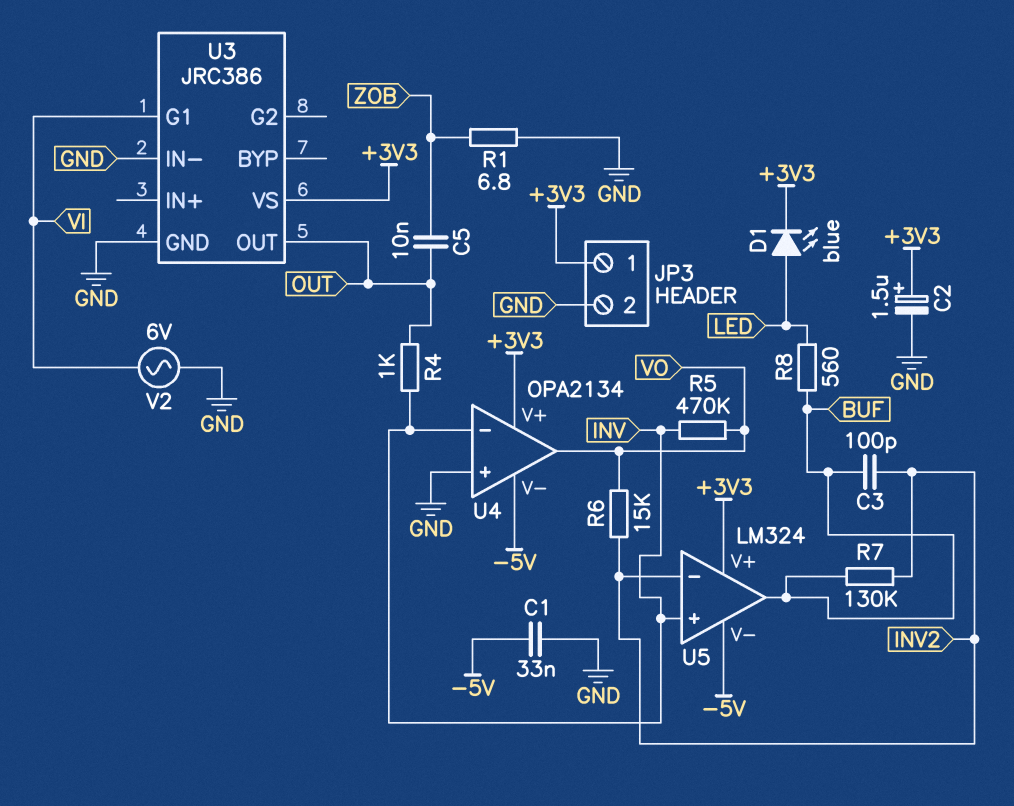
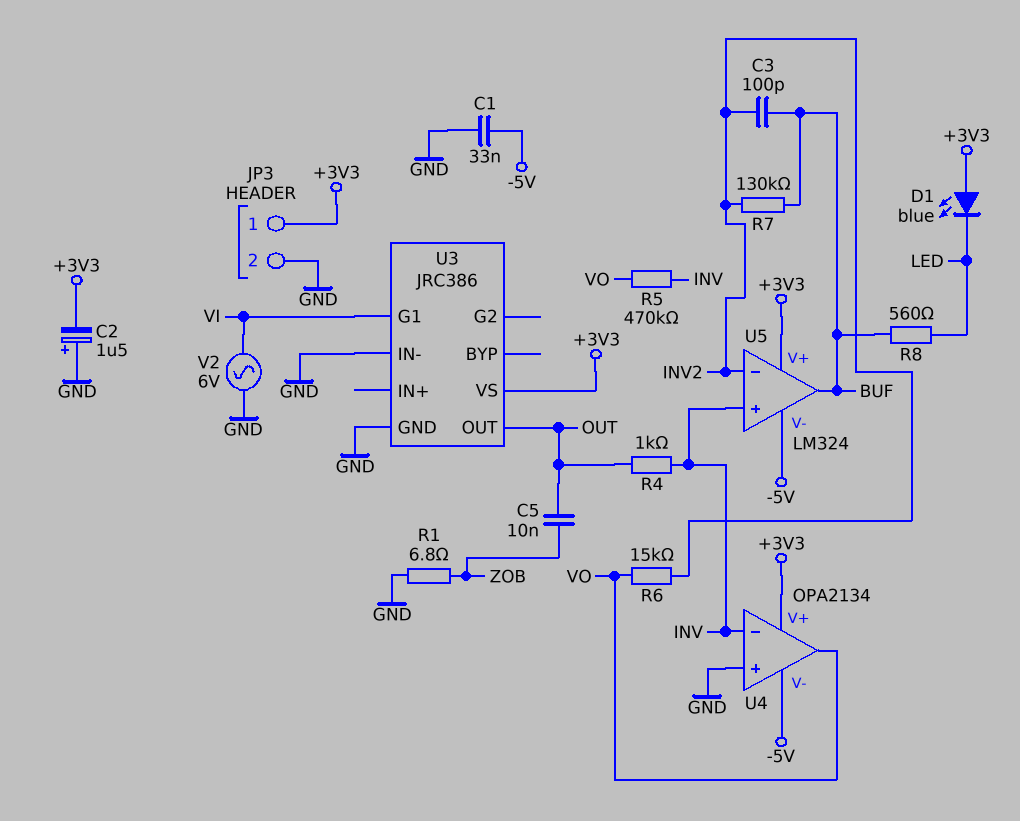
C2: 1.5uF (plus +3V3, minus GND) -> 1.5uF (plus GND, minus +3V3)
D1: LED blue (A LED, K +3V3) -> LED blue (A +3V3, K LED)

